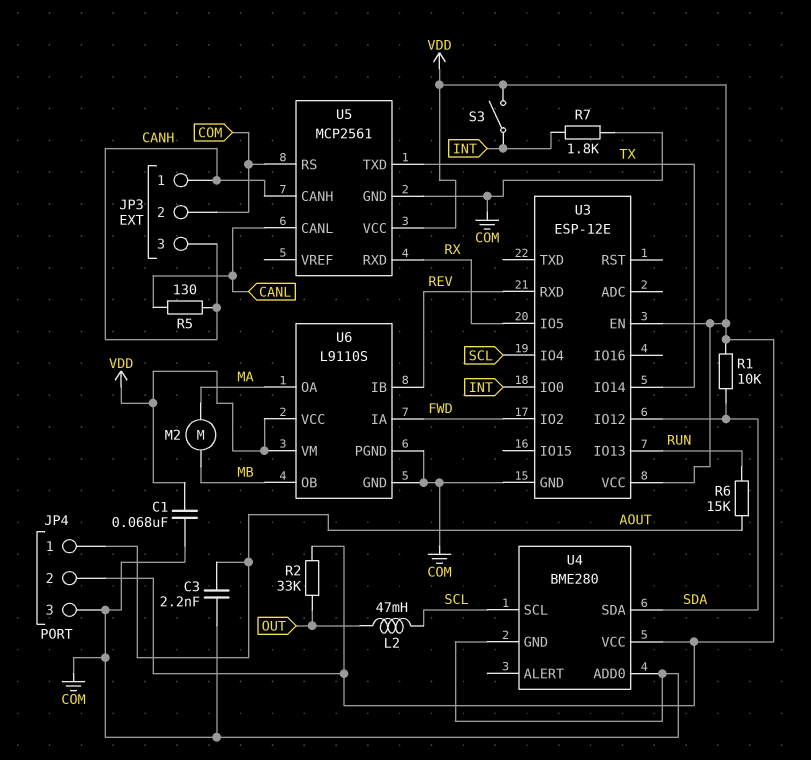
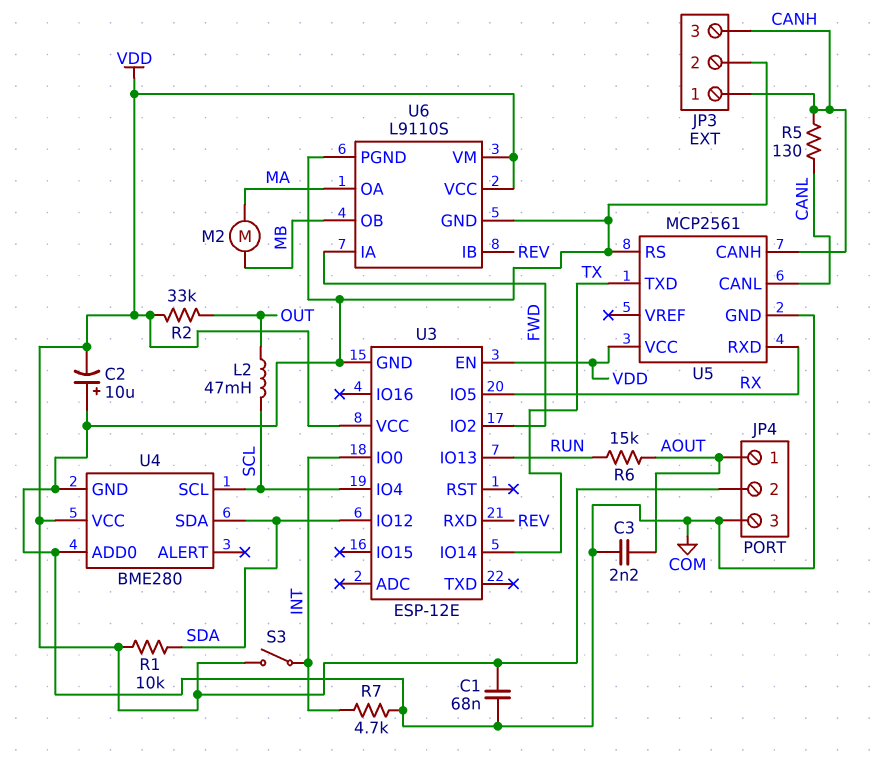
C2: none -> 10uF (plus COM, minus VDD)
R7: 1.8k (COM, INT) -> 4.7k (COM, INT)

